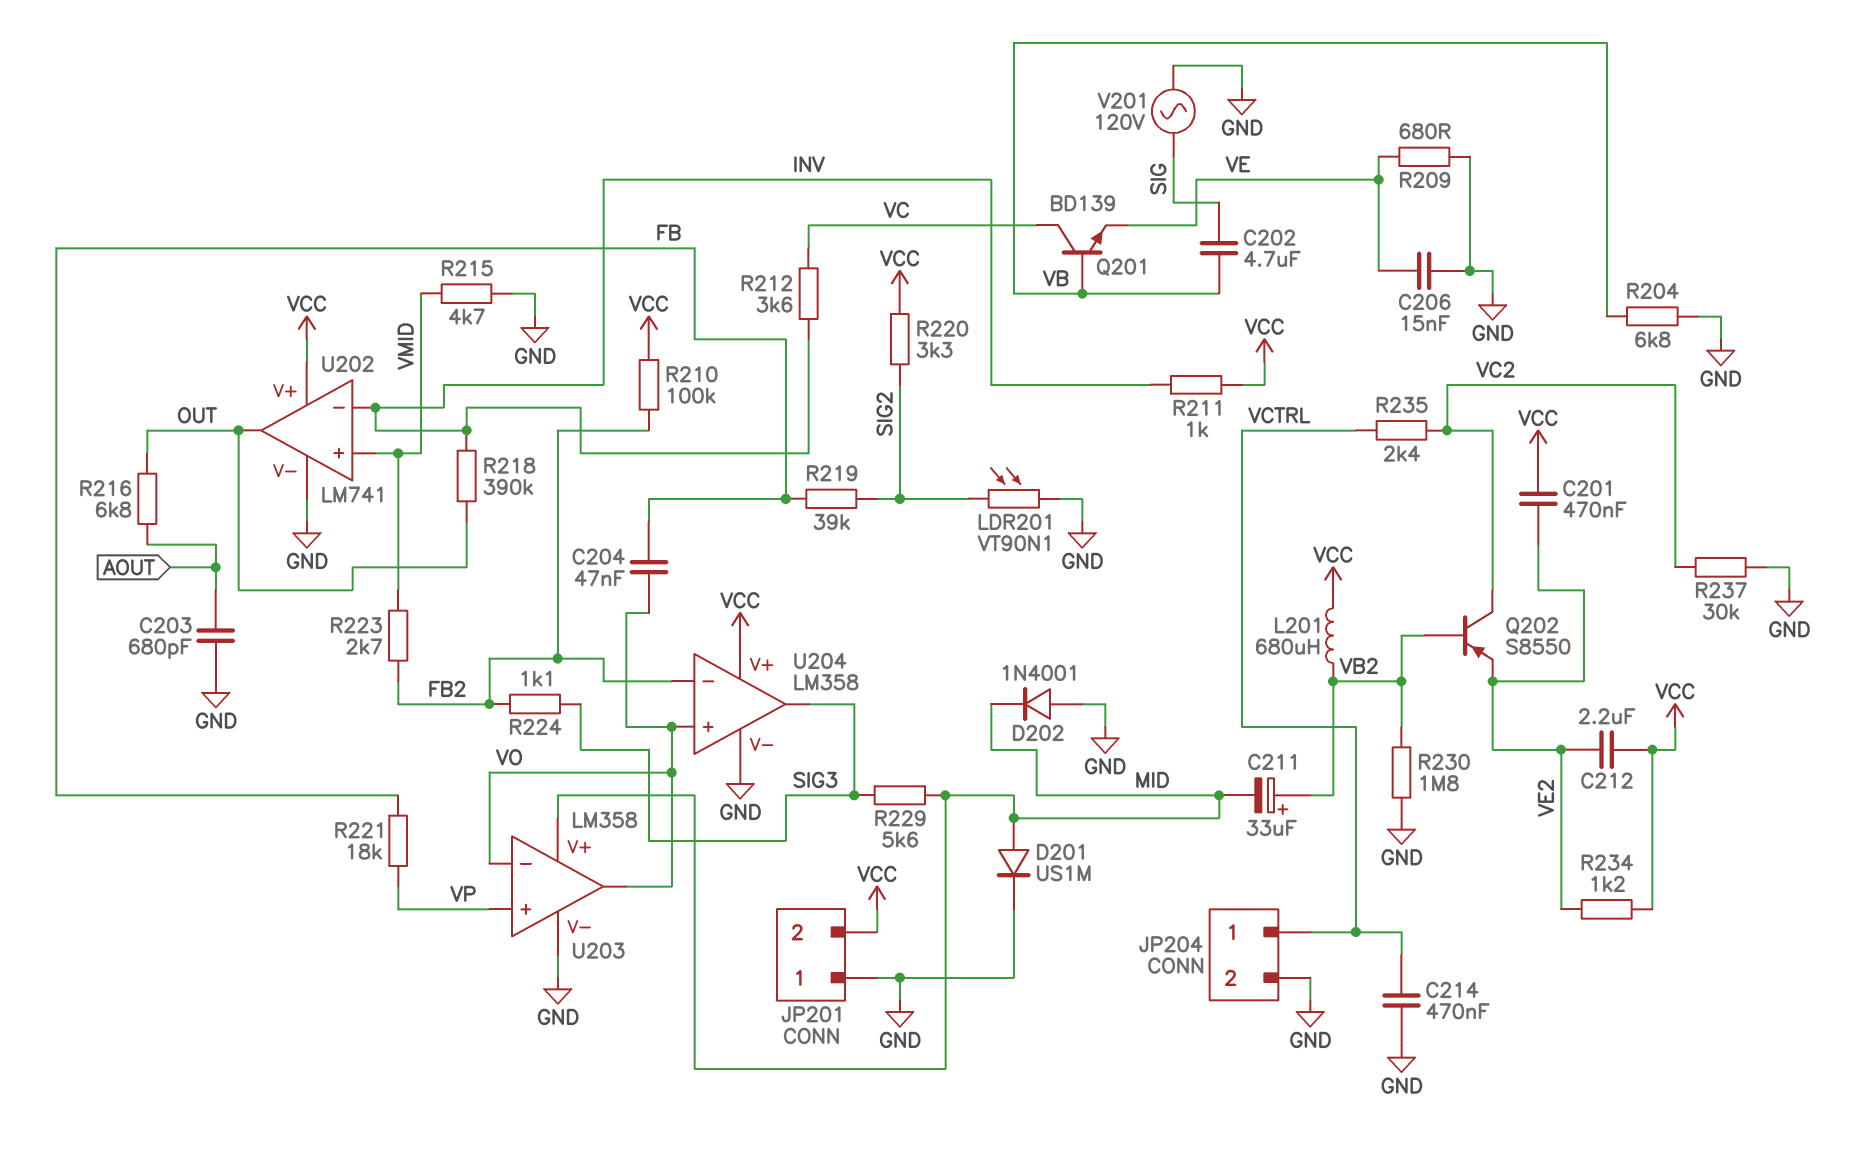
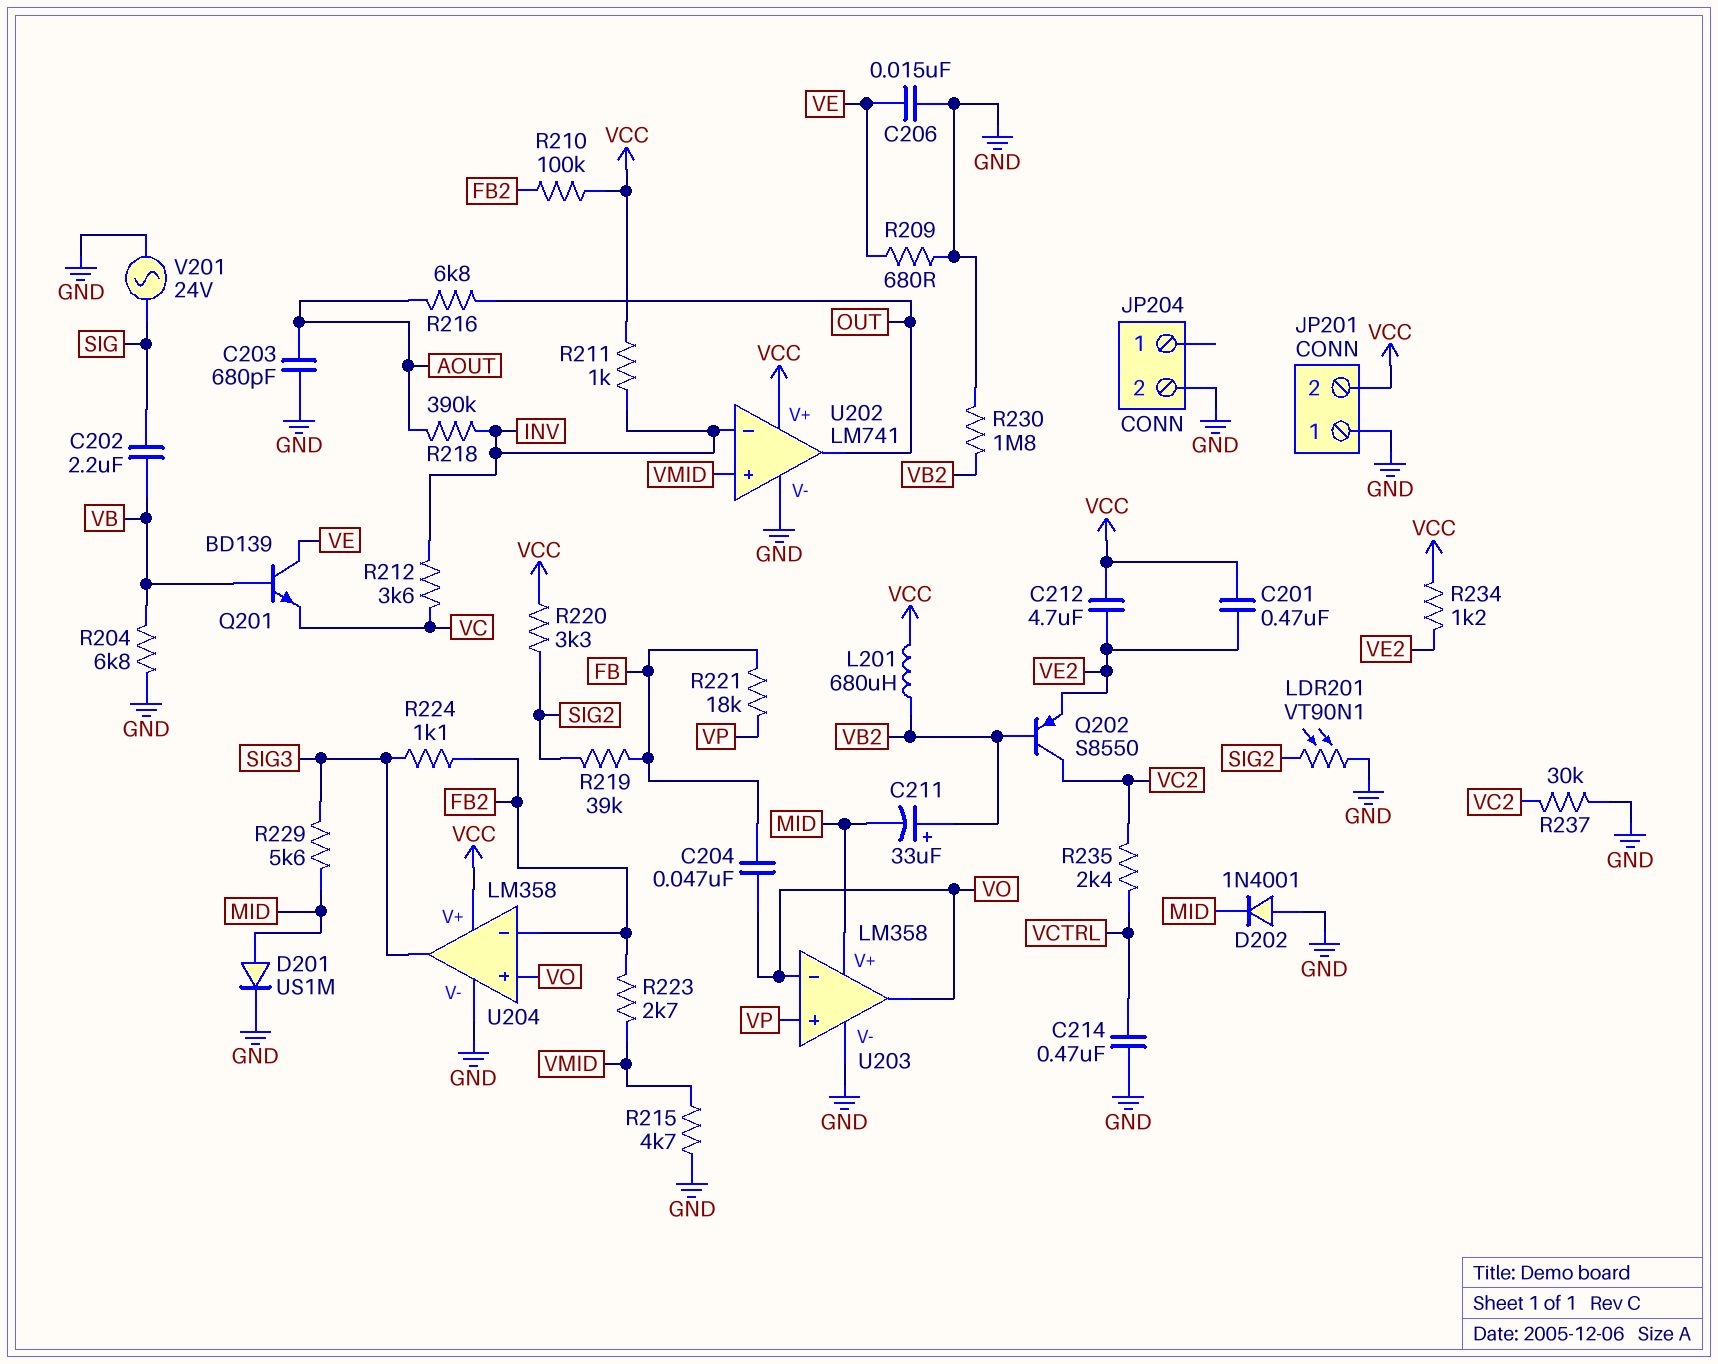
C202: 4.7uF (SIG, VB) -> 2.2uF (SIG, VB)
C212: 2.2uF (VCC, VE2) -> 4.7uF (VCC, VE2)
JP204 pin 1: VCTRL -> none
Q201: NPN BD139 (B VB, C VC, E VE) -> NPN BD139 (B VB, C VE, E VC)
R218: 390k (INV, OUT) -> 390k (AOUT, INV)
V201: AC 120V (GND, SIG) -> AC 24V (GND, SIG)

